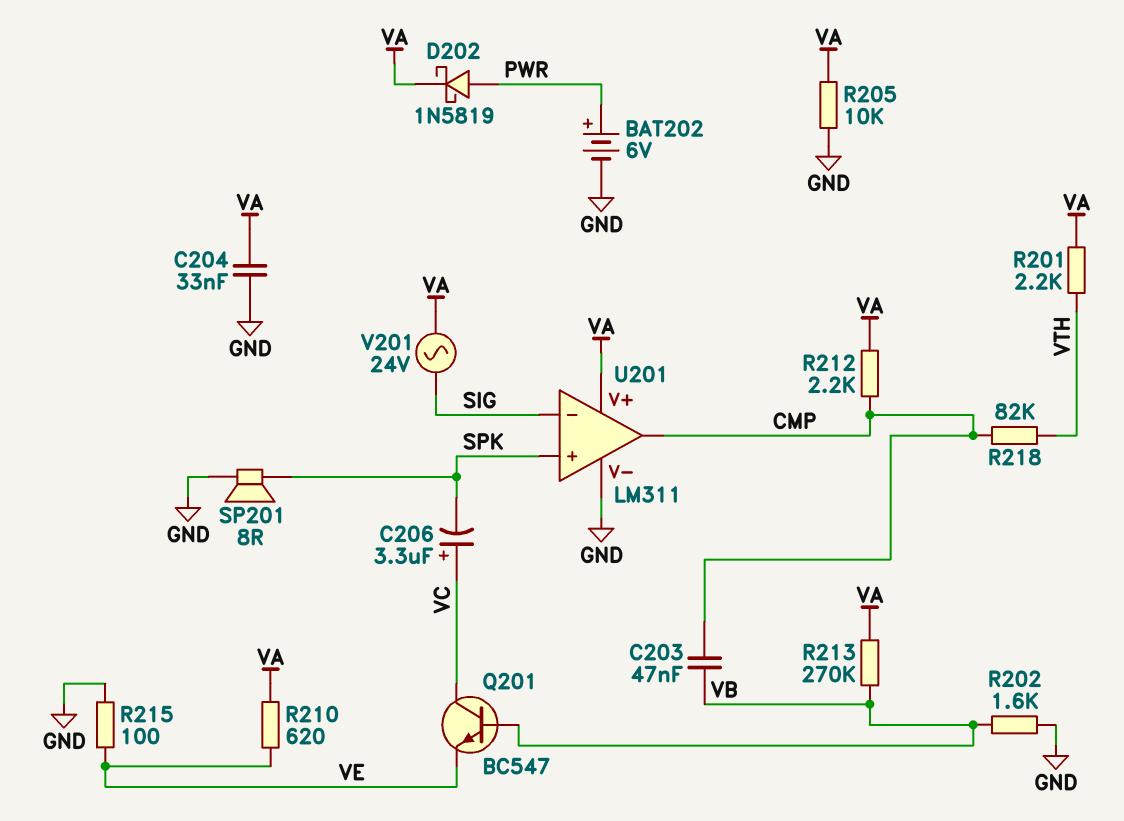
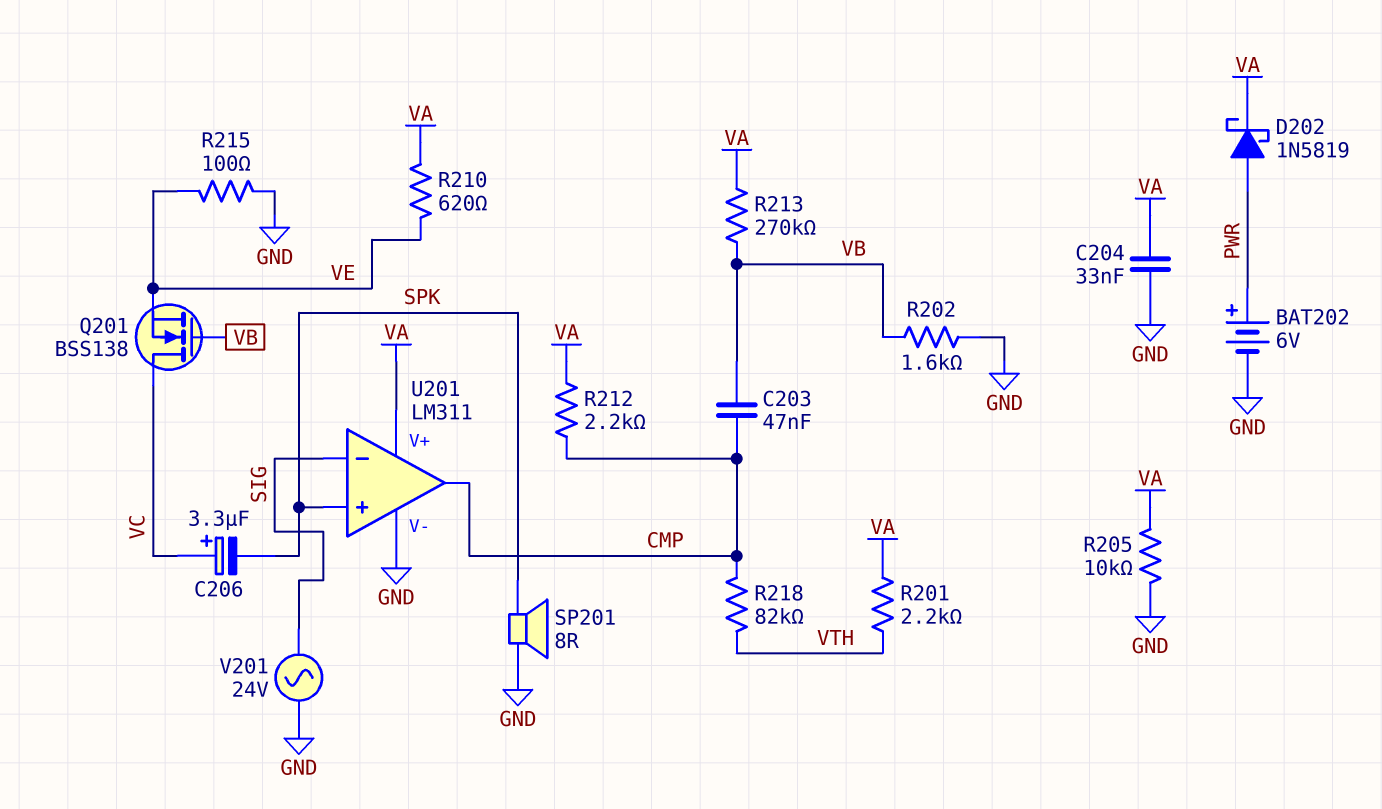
Q201: NPN BC547 (B VB, C VC, E VE) -> NMOS BSS138 (G VB, D VC, S VE)
V201: AC 24V (SIG, VA) -> AC 24V (GND, SIG)

